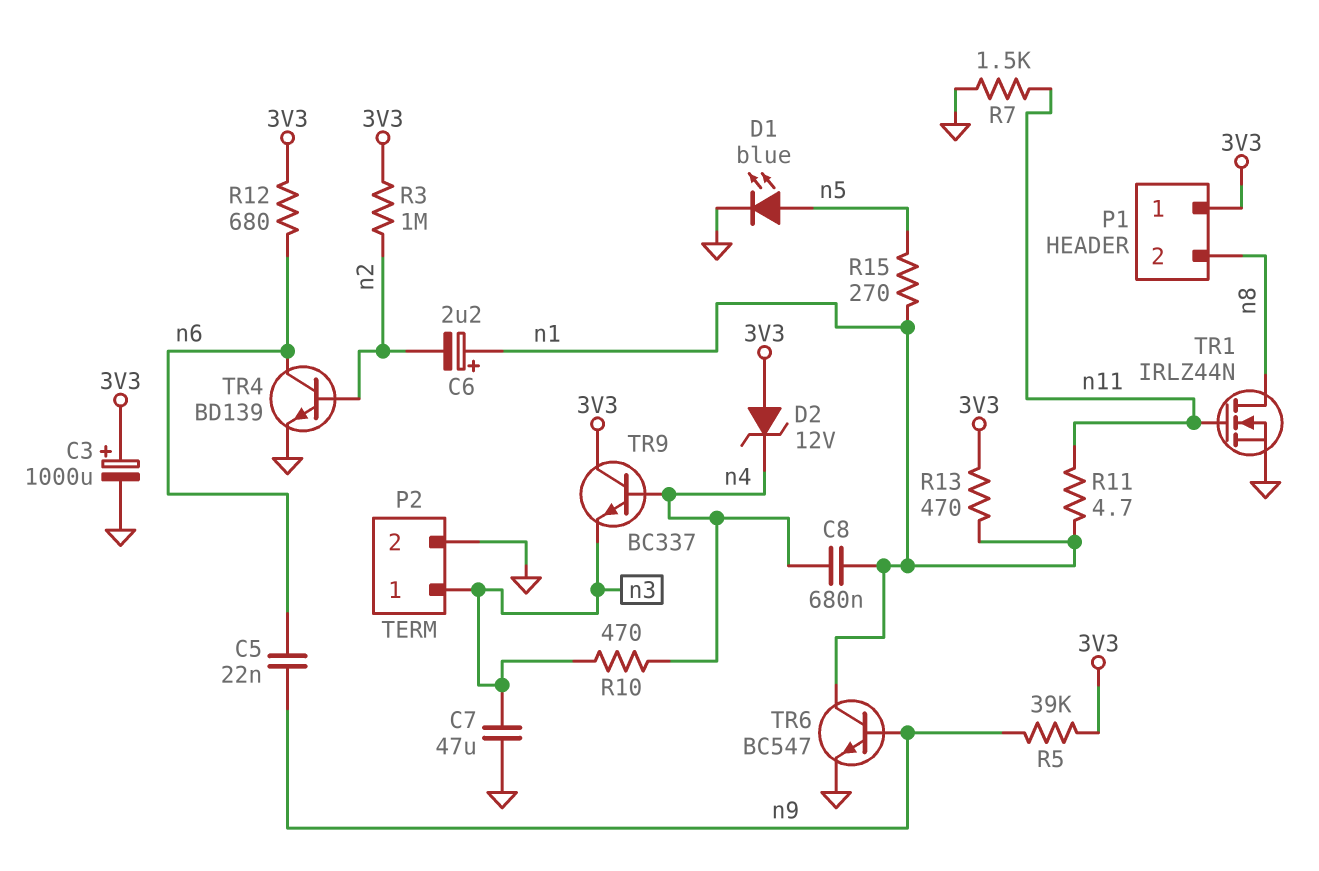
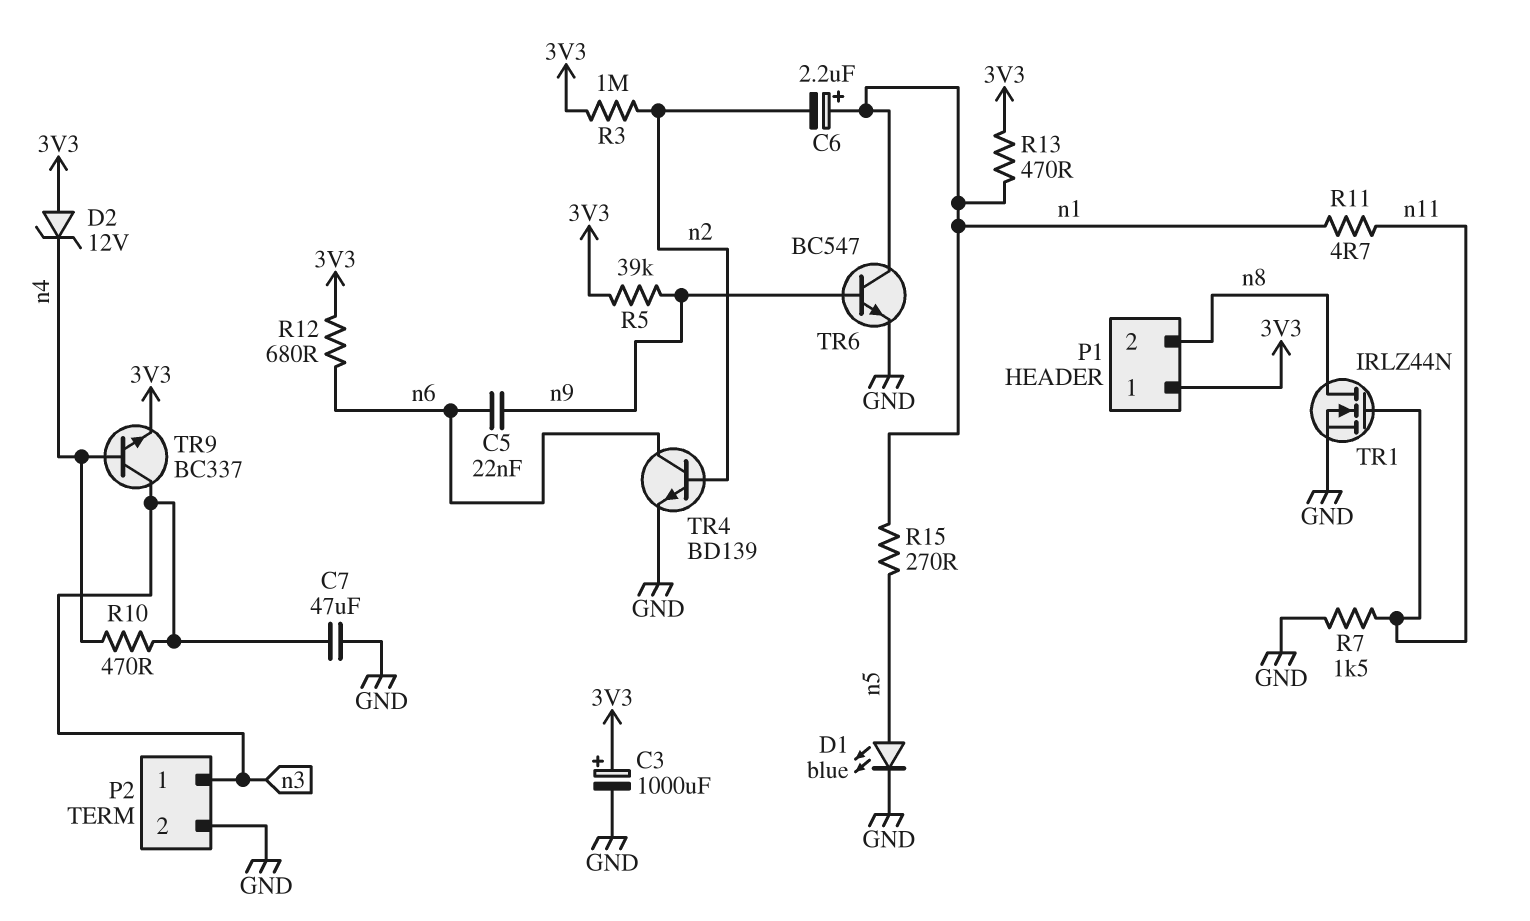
C8: 680nF (n1, n4) -> none
TR9: NPN BC337 (B n4, C 3V3, E n3) -> NPN BC337 (B n4, C n3, E 3V3)

